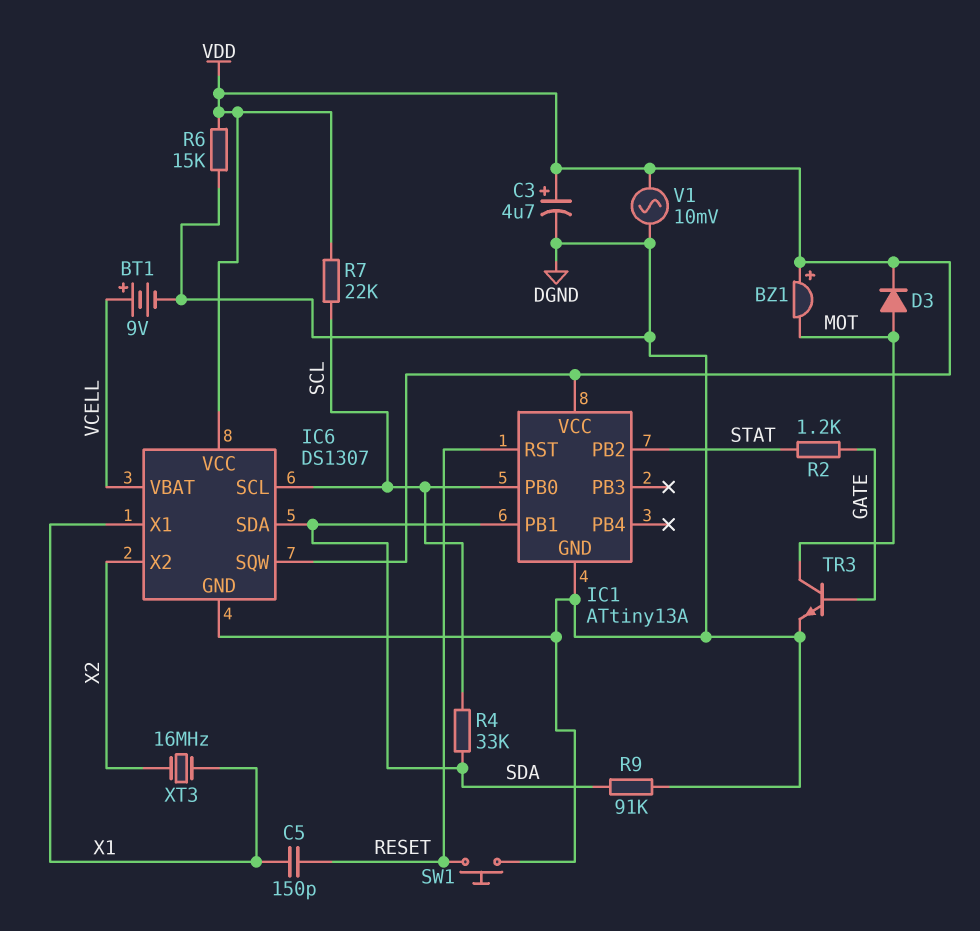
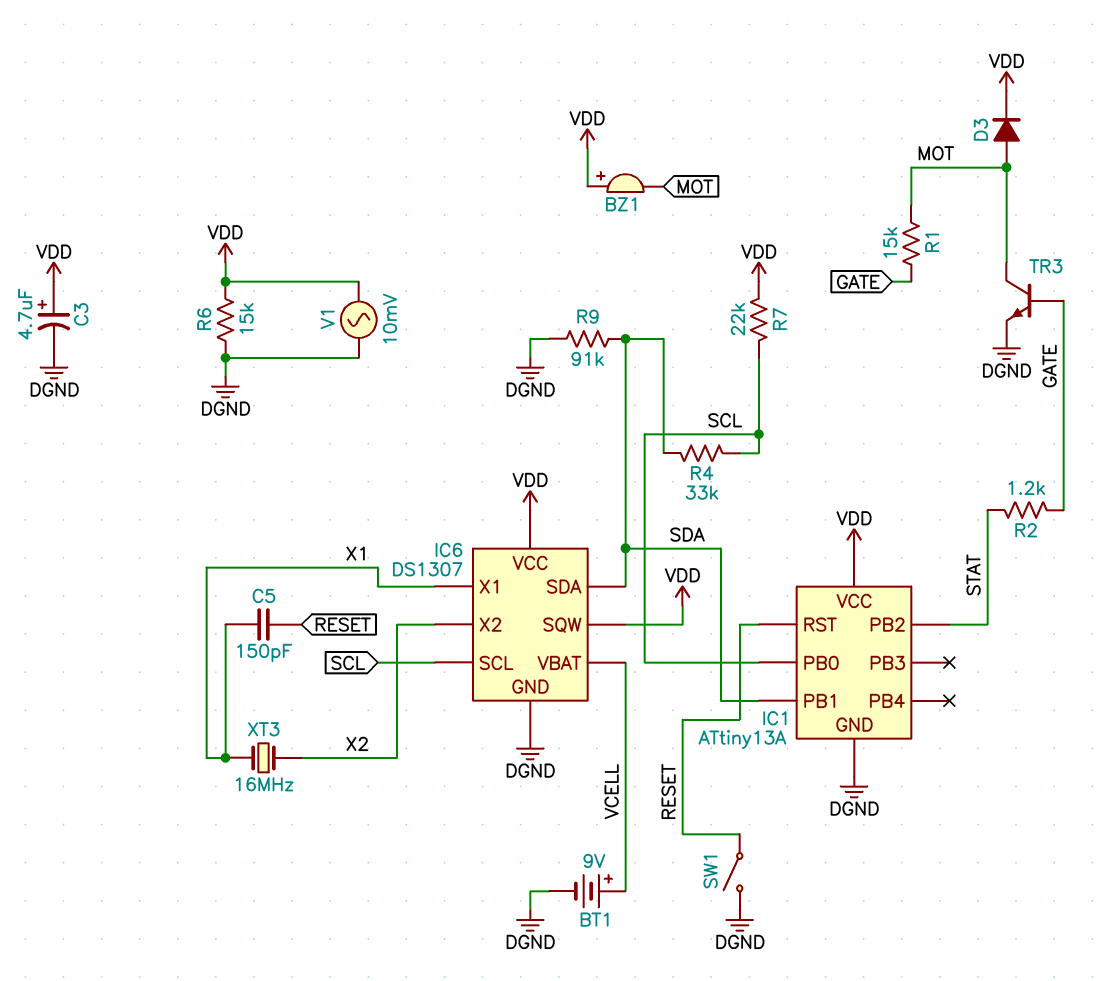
R1: none -> 15k (GATE, MOT)
SW1: button (DGND, RESET) -> switch (DGND, RESET)

